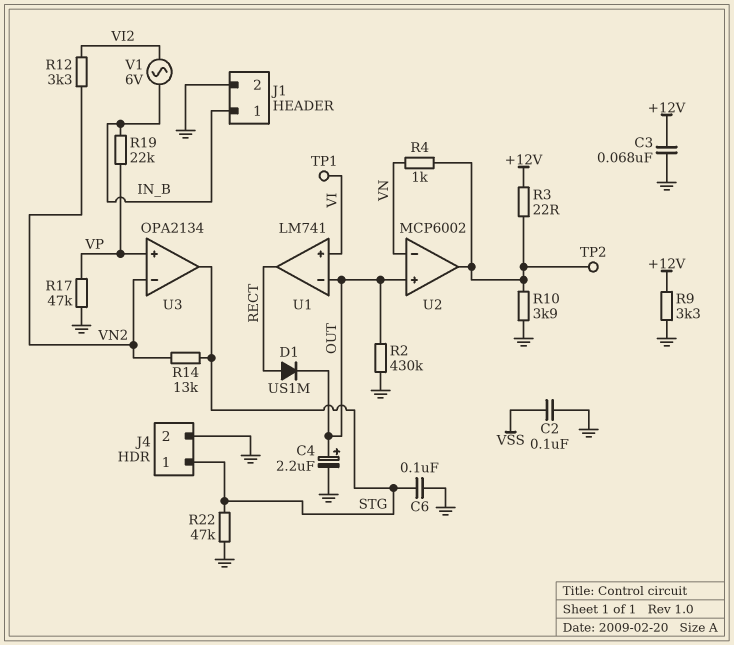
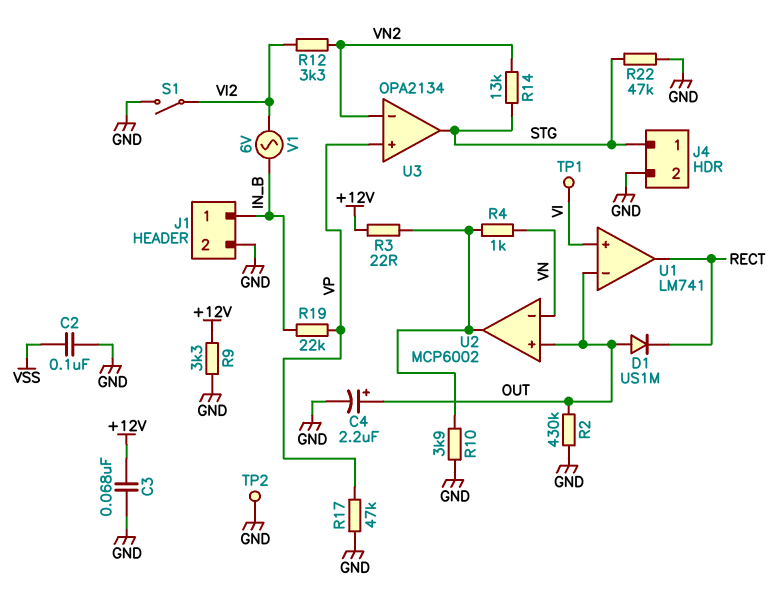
C6: 100nF (GND, STG) -> none
D1: diode US1M (A RECT, K OUT) -> diode US1M (A OUT, K RECT)
S1: none -> switch (GND, VI2)
TP2: test point (U2/out) -> test point (GND)

